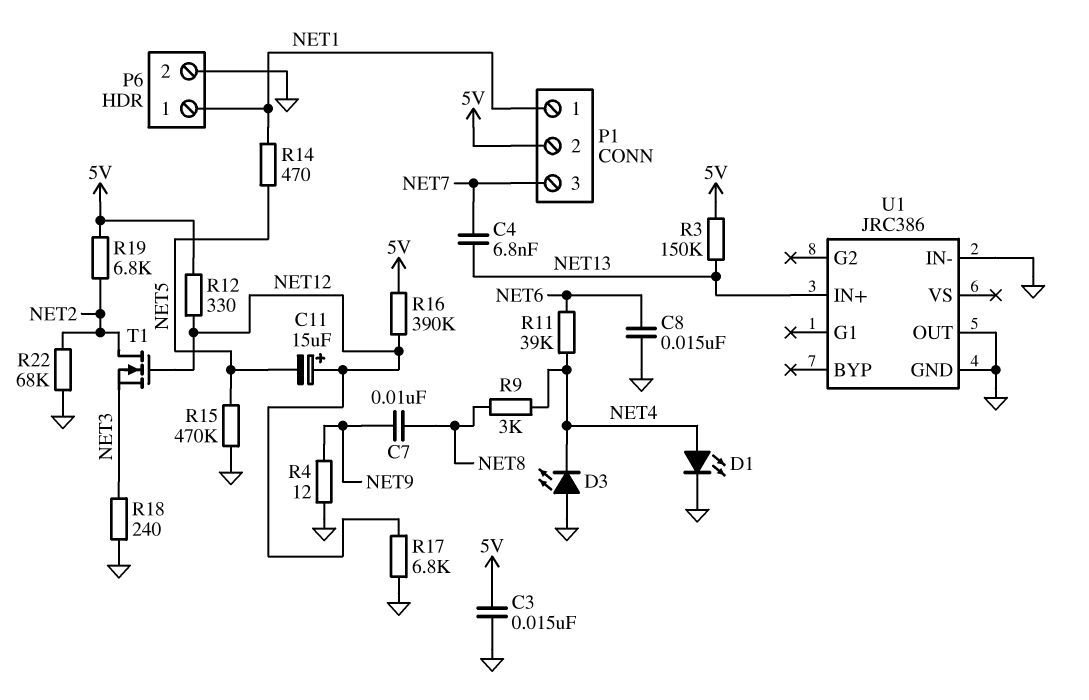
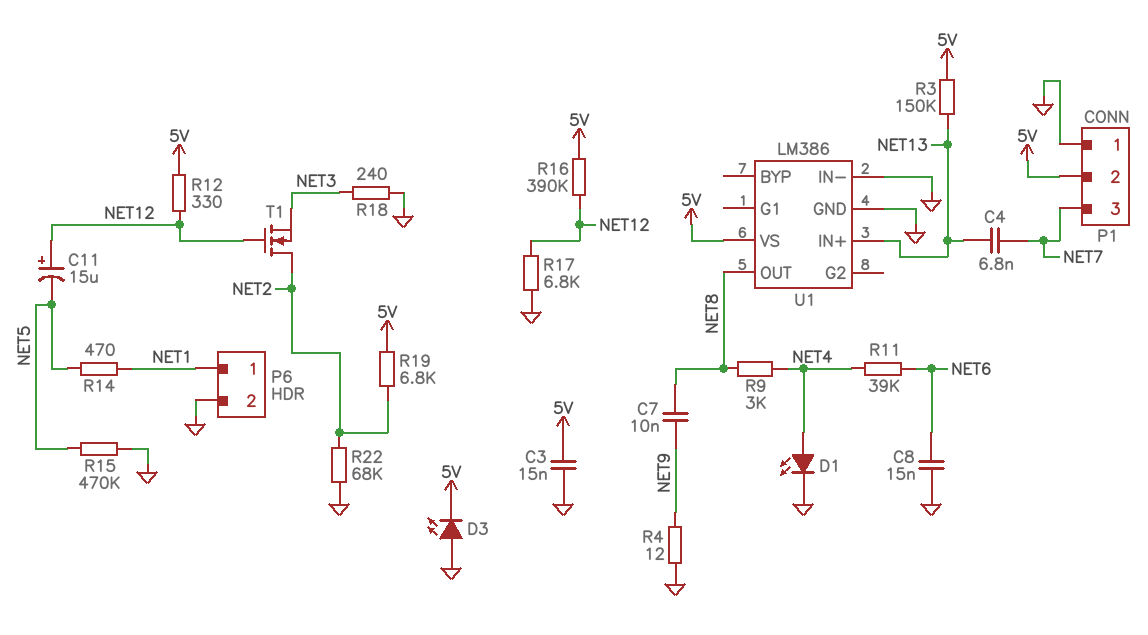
D3: LED (A GND, K NET4) -> LED (A GND, K 5V)
P1 pin 1: NET1 -> GND
U1: JRC386 -> LM386
U1 pin OUT: GND -> NET8
U1 pin VS: none -> 5V

